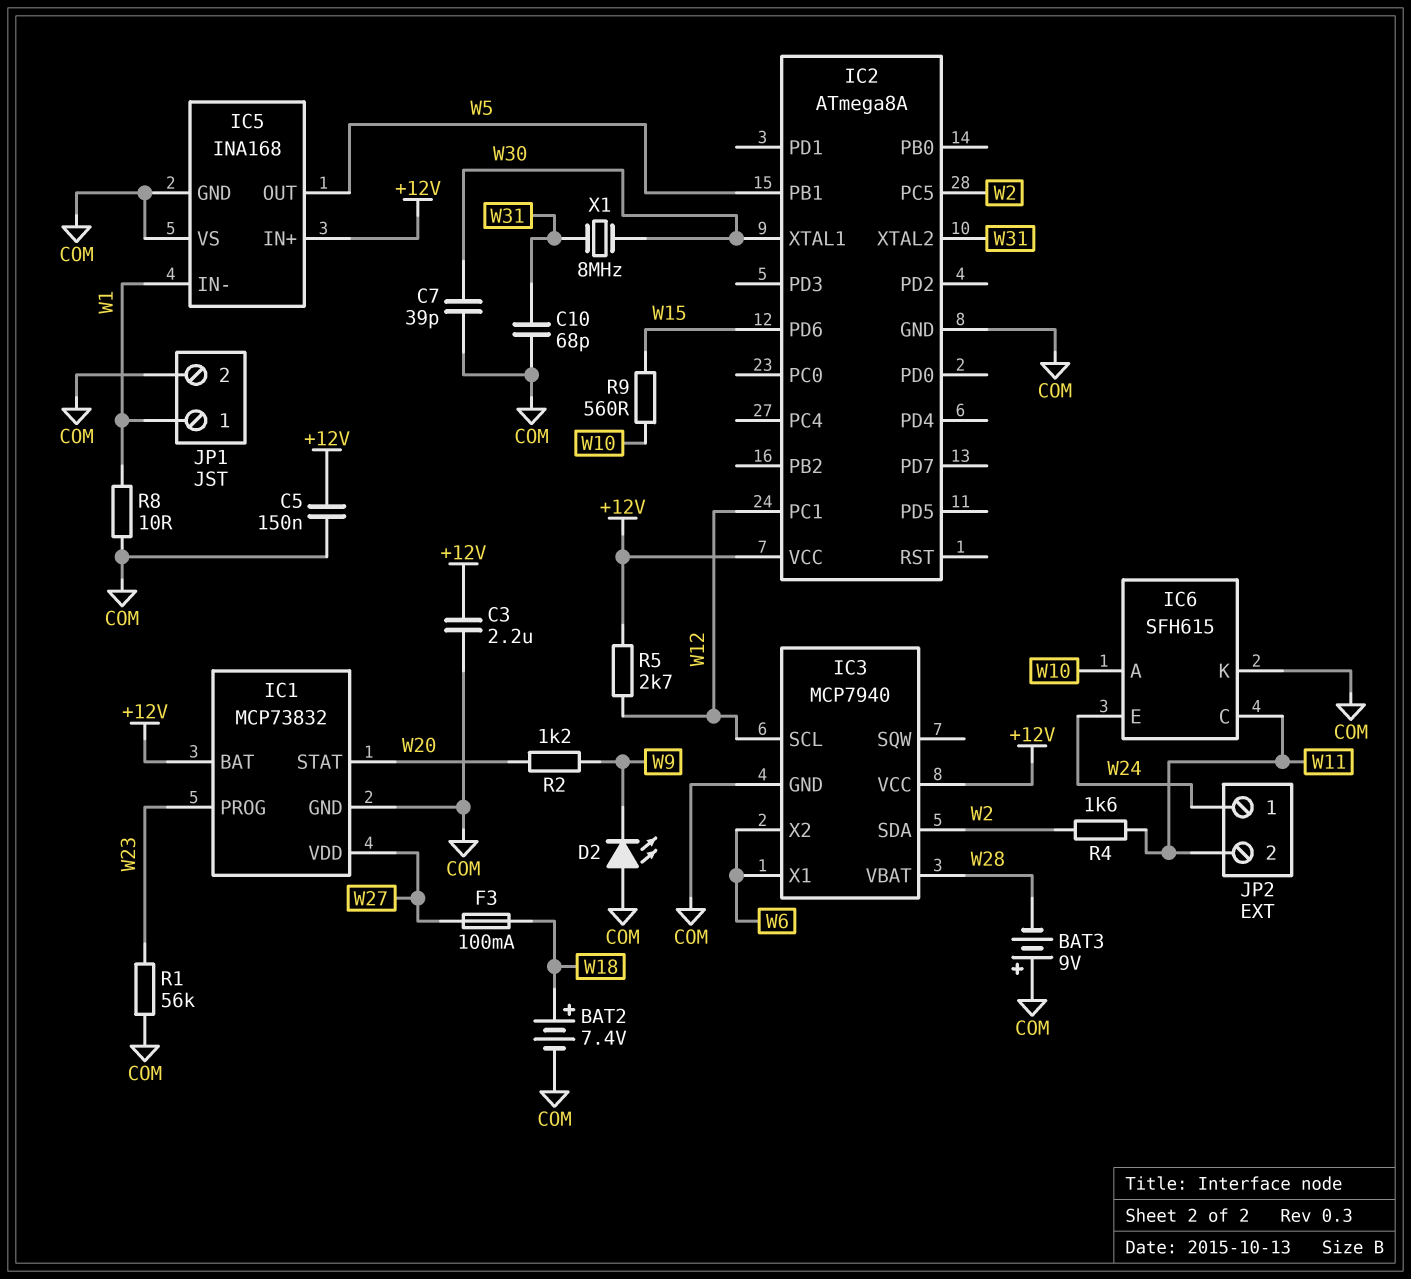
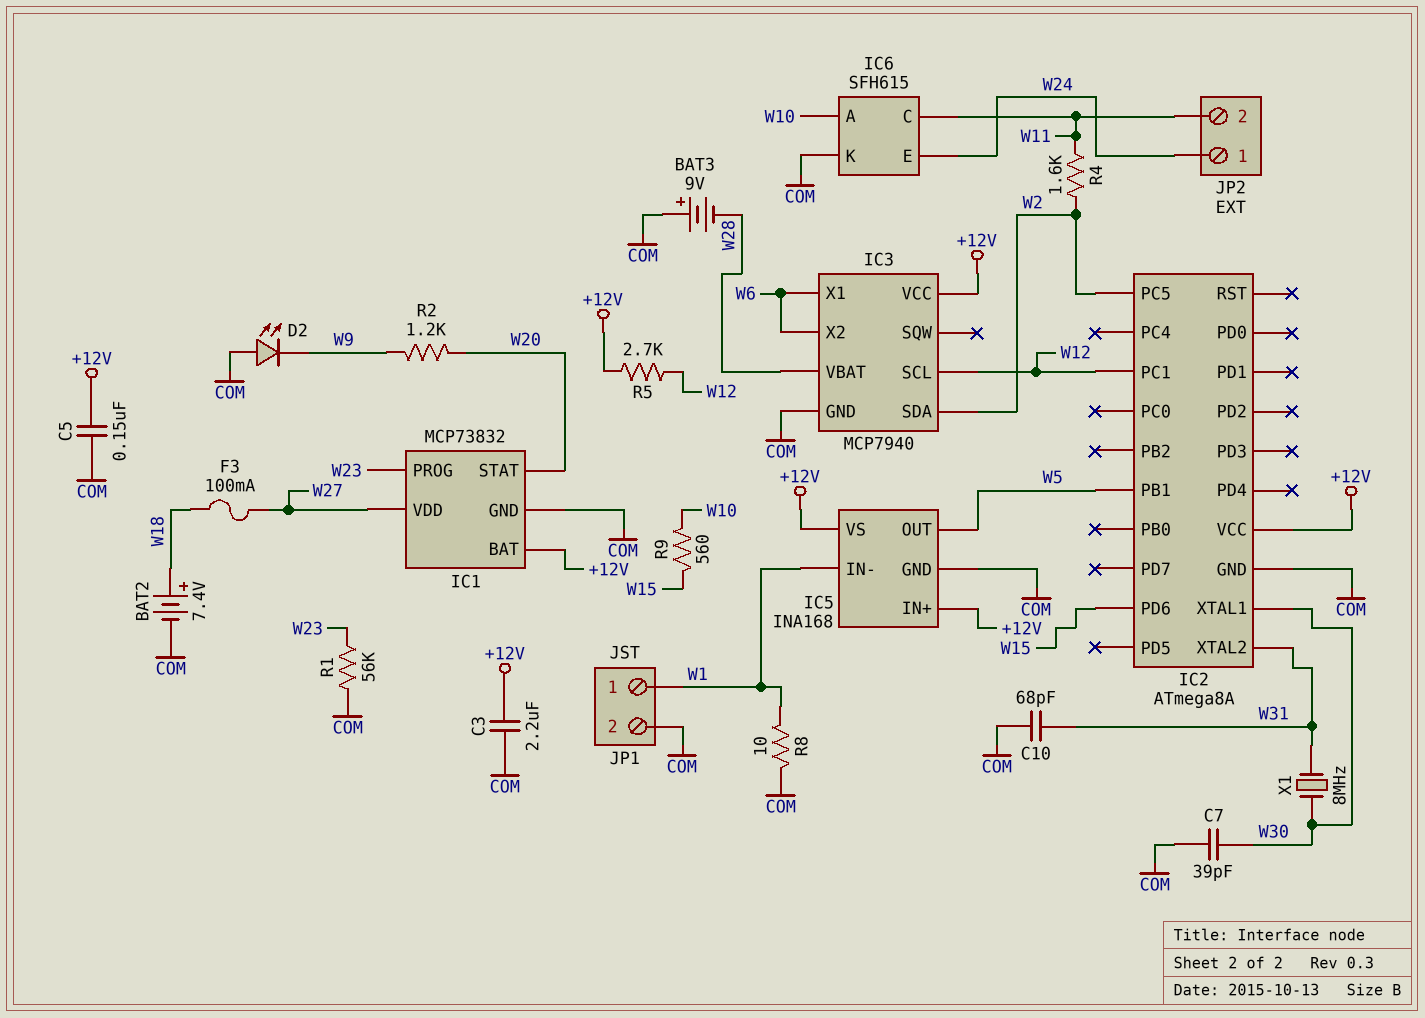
IC5 pin VS: COM -> +12V

